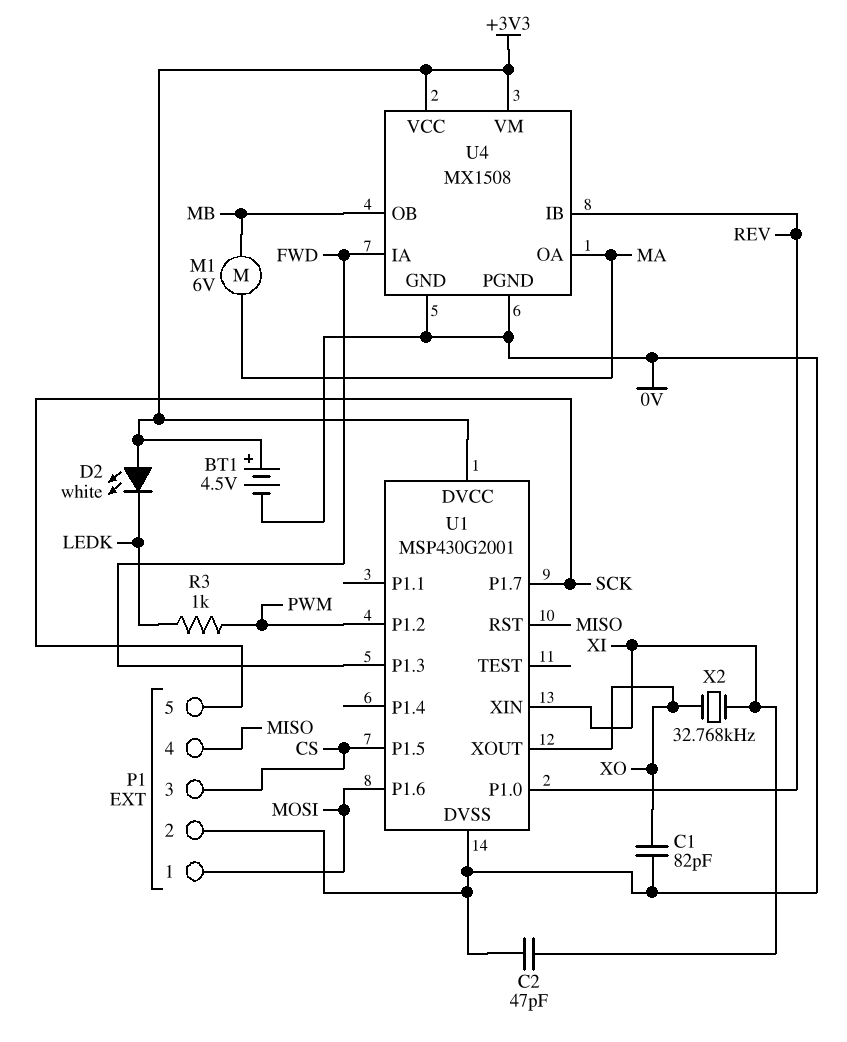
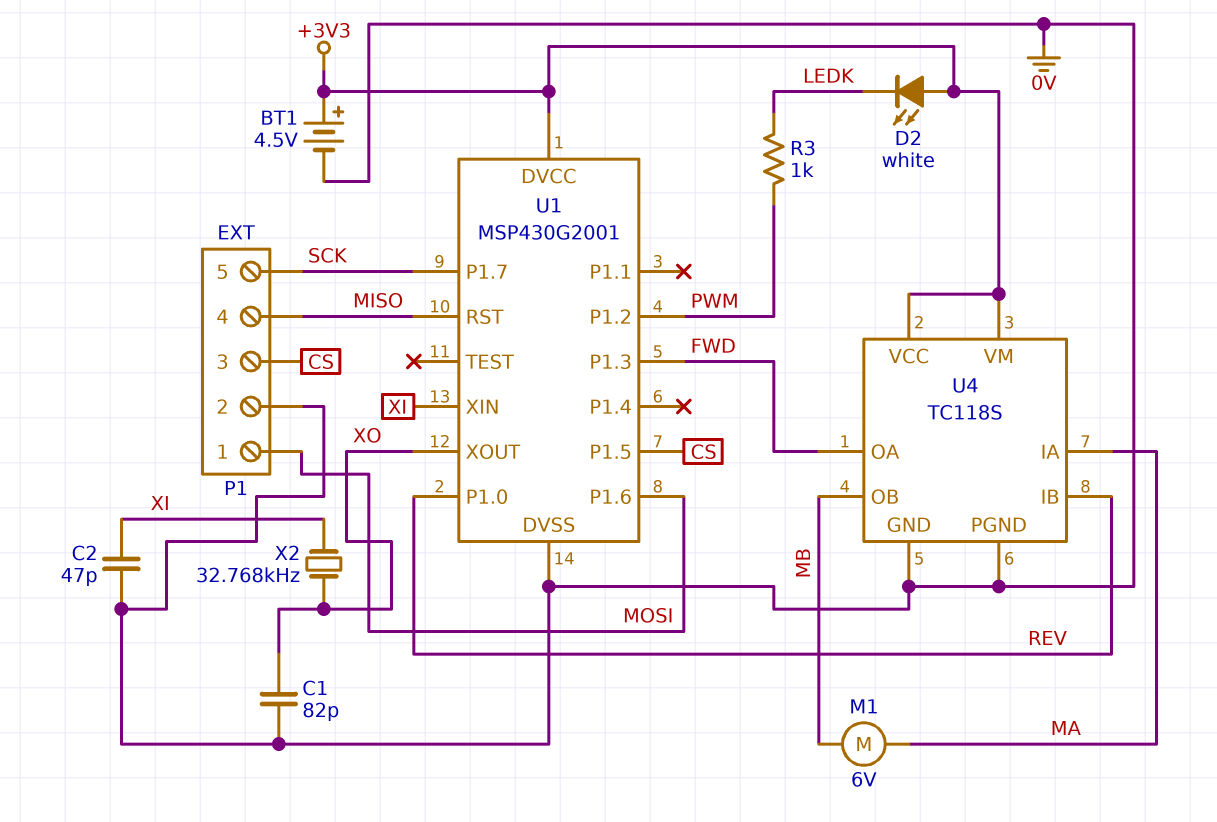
U4: MX1508 -> TC118S
U4 pin IA: FWD -> MA
U4 pin OA: MA -> FWD

